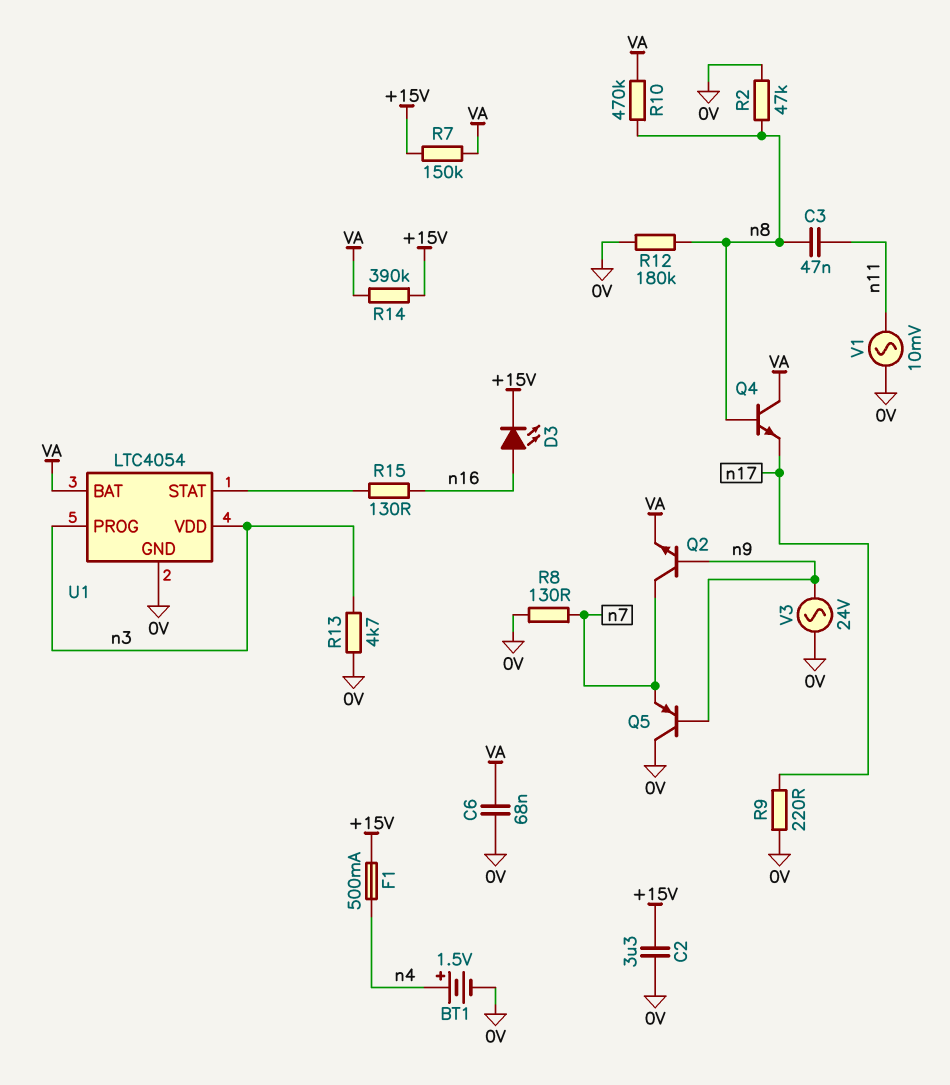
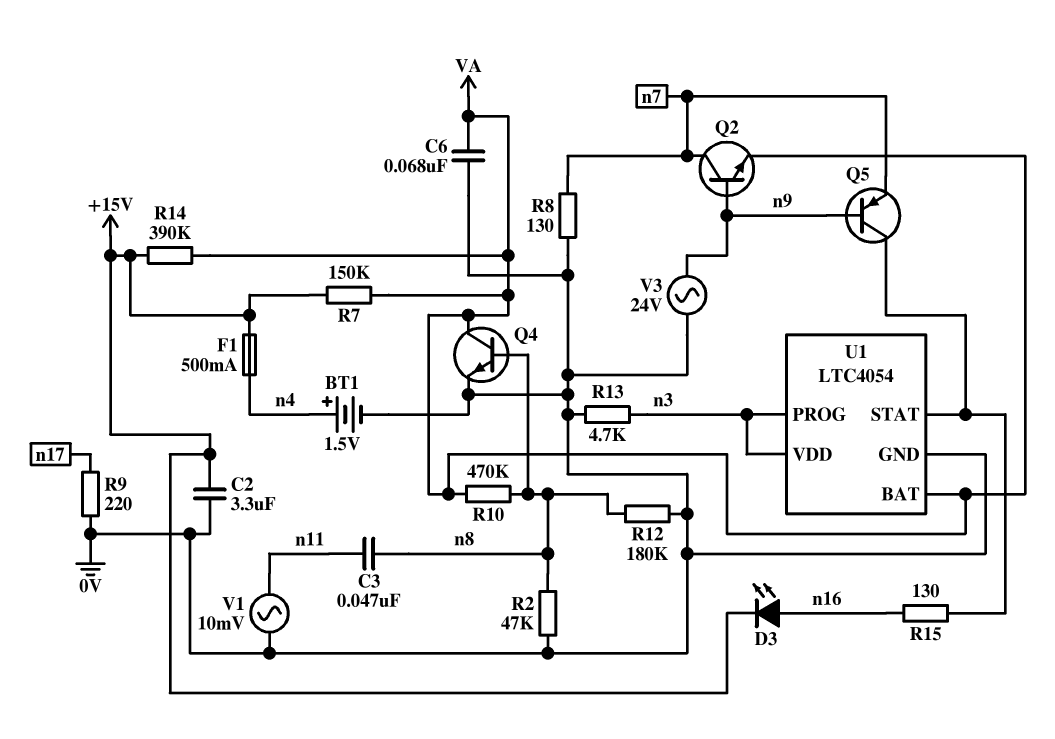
Q4: NPN (B n8, C VA, E n17) -> NPN (B n8, C VA, E 0V)
Q5: PNP (B n9, C 0V, E n7) -> PNP (B n9, C U1/STAT, E n7)

